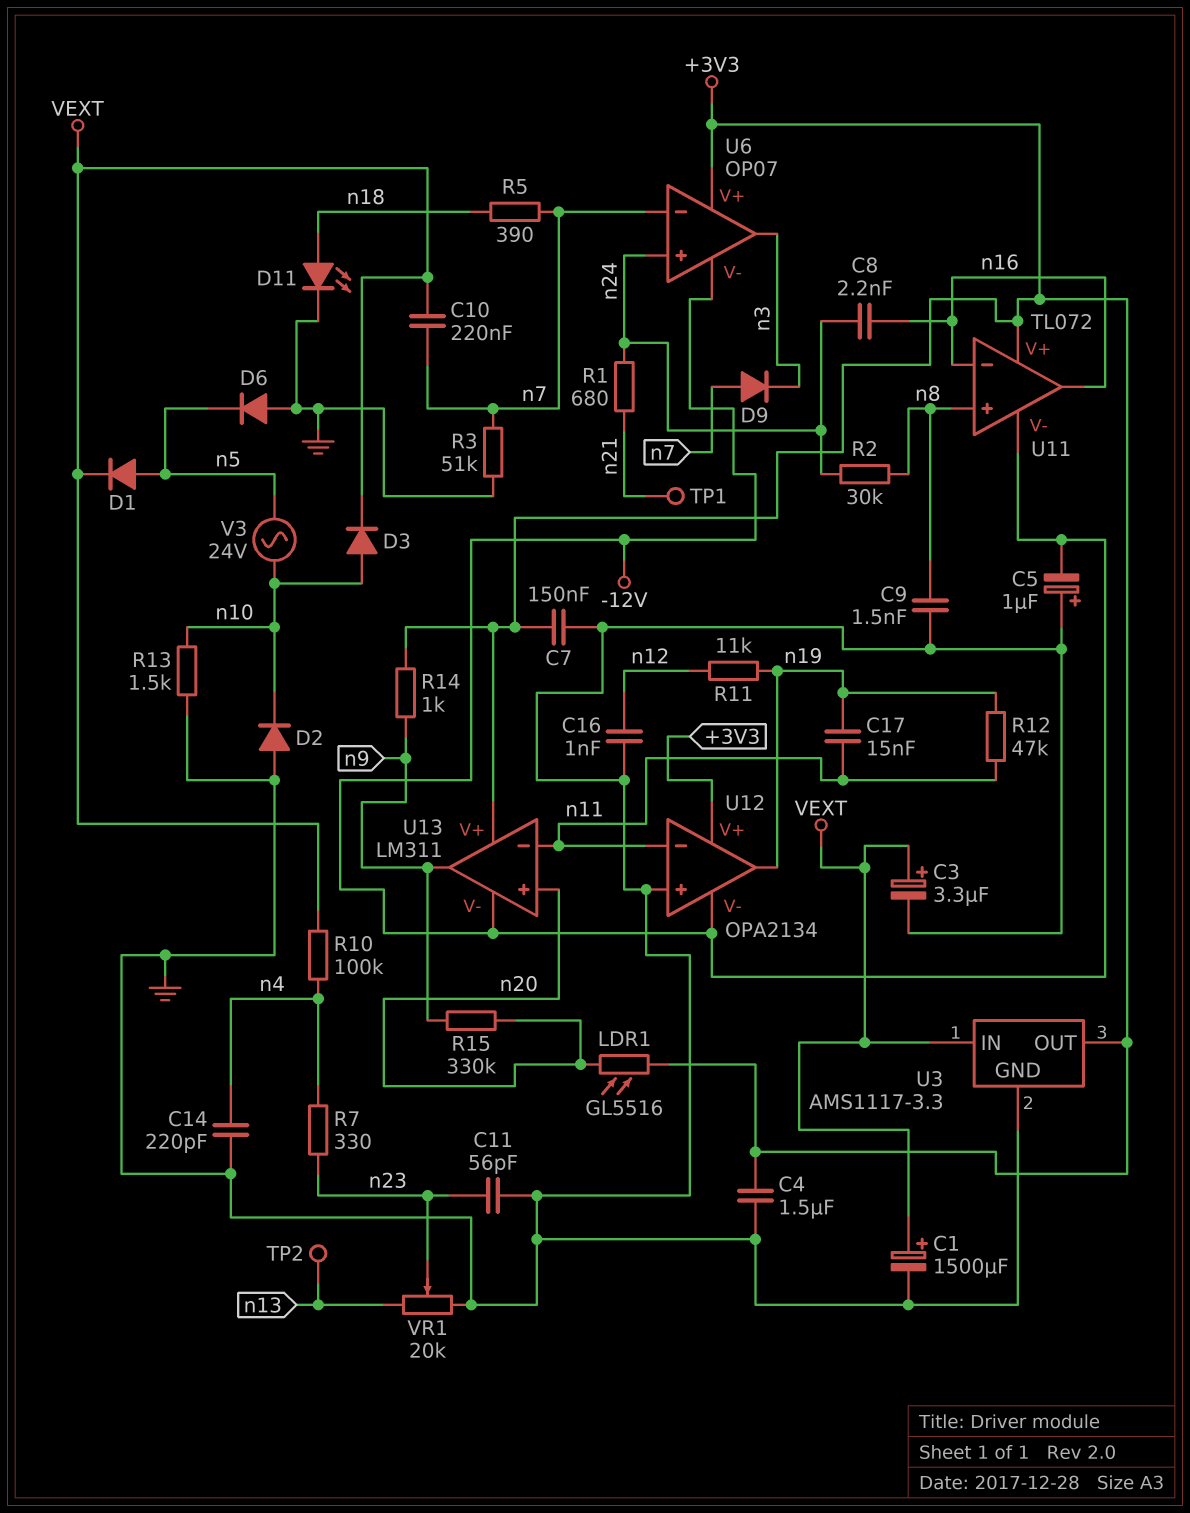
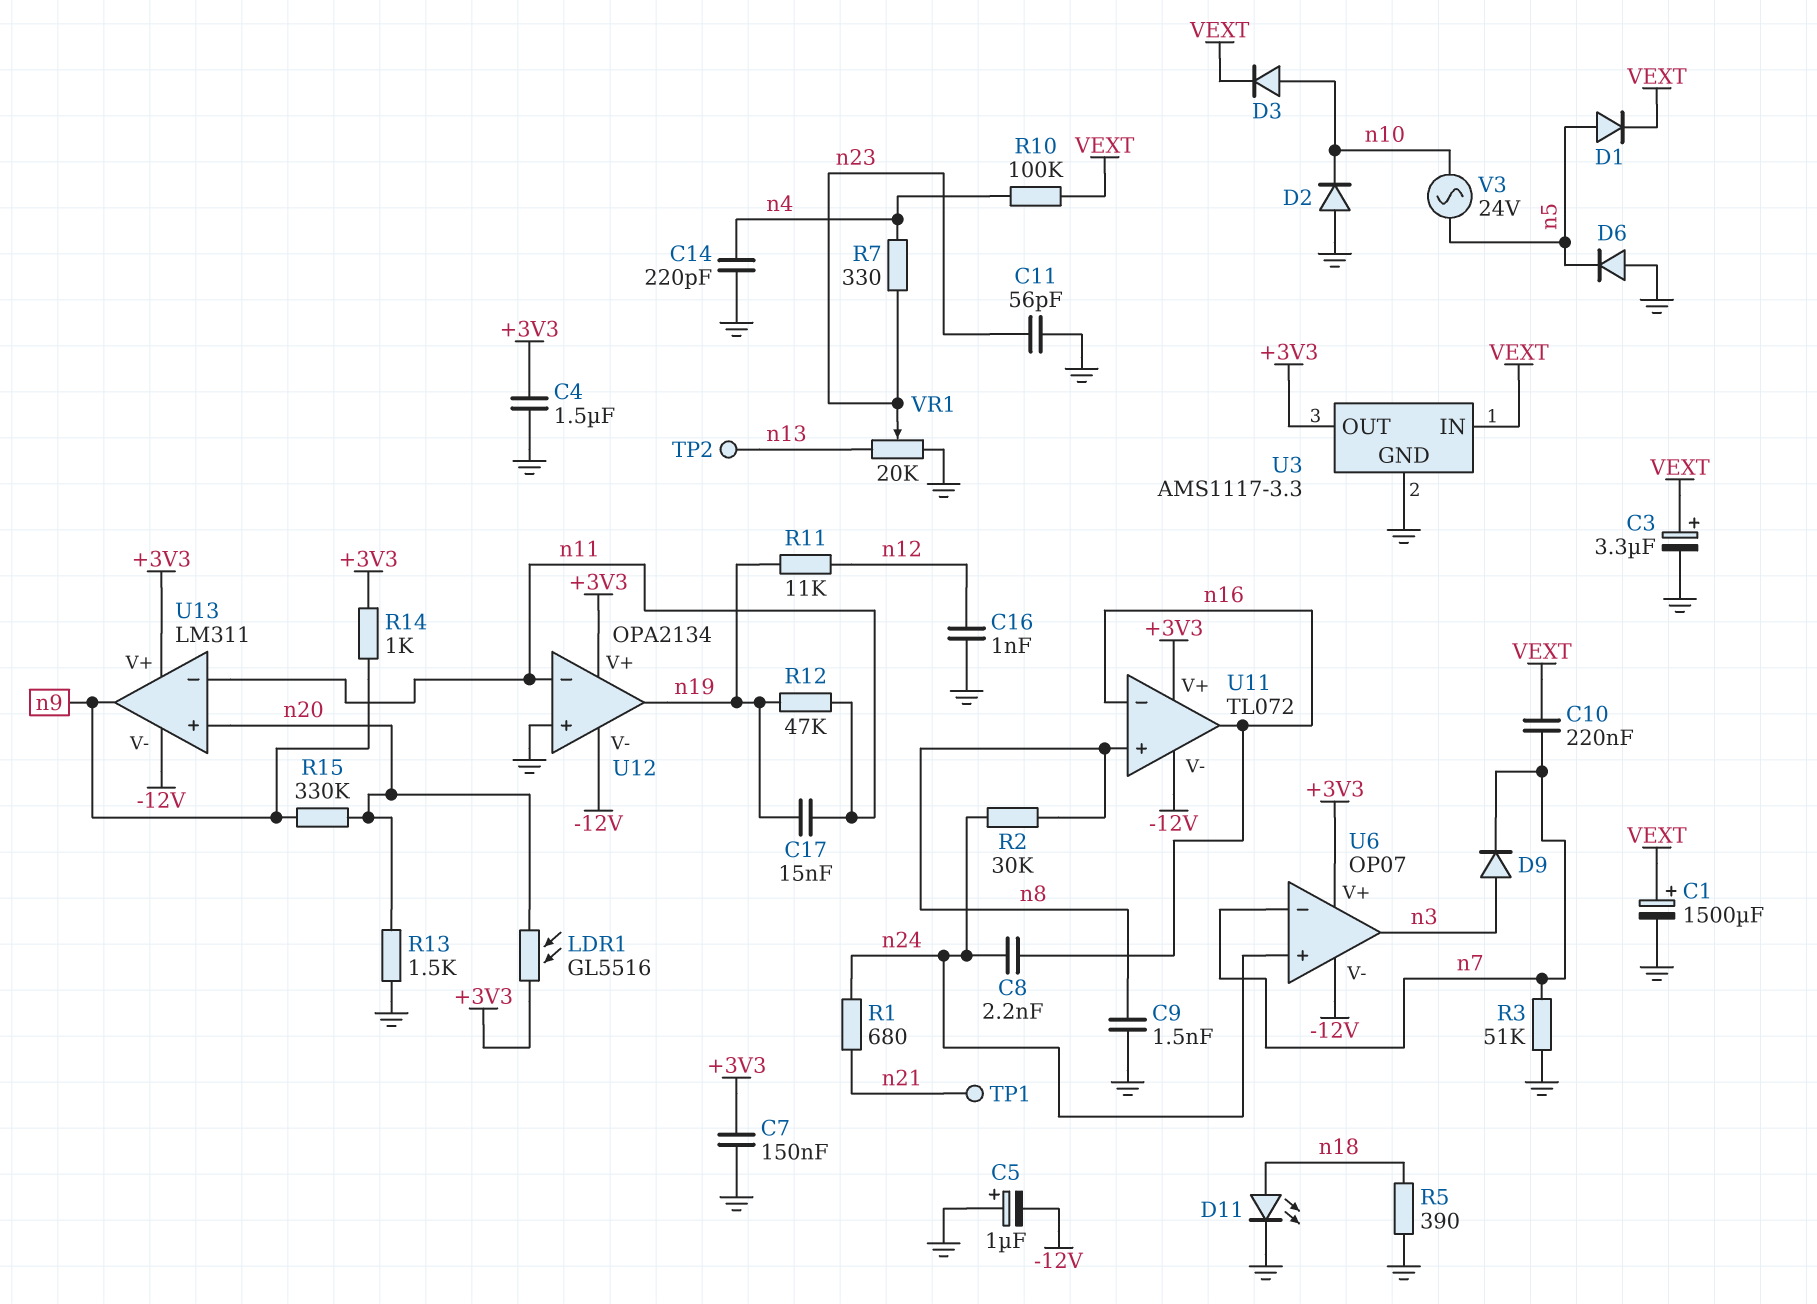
D9: diode (A n7, K n3) -> diode (A n3, K n7)
R5: 390 (n7, n18) -> 390 (GND, n18)
R13: 1.5k (GND, n10) -> 1.5k (GND, n20)

